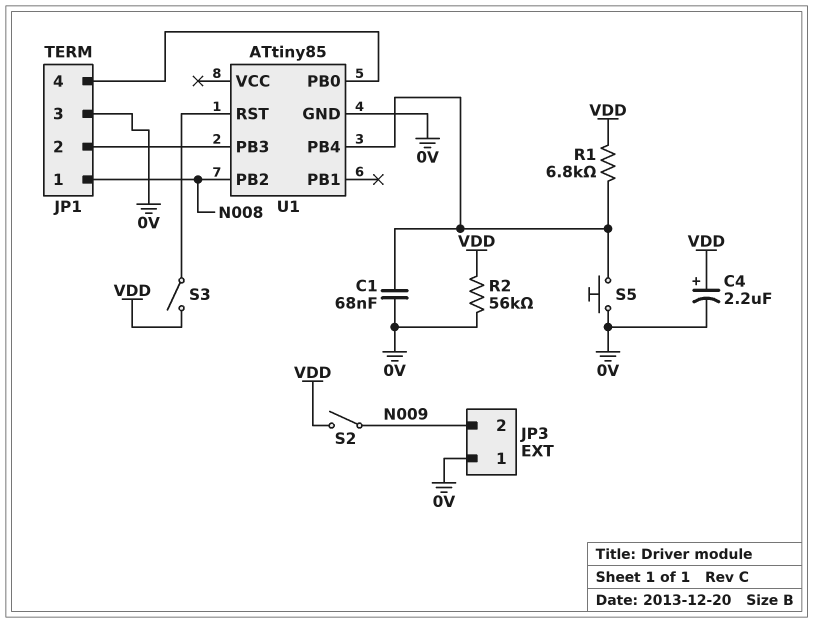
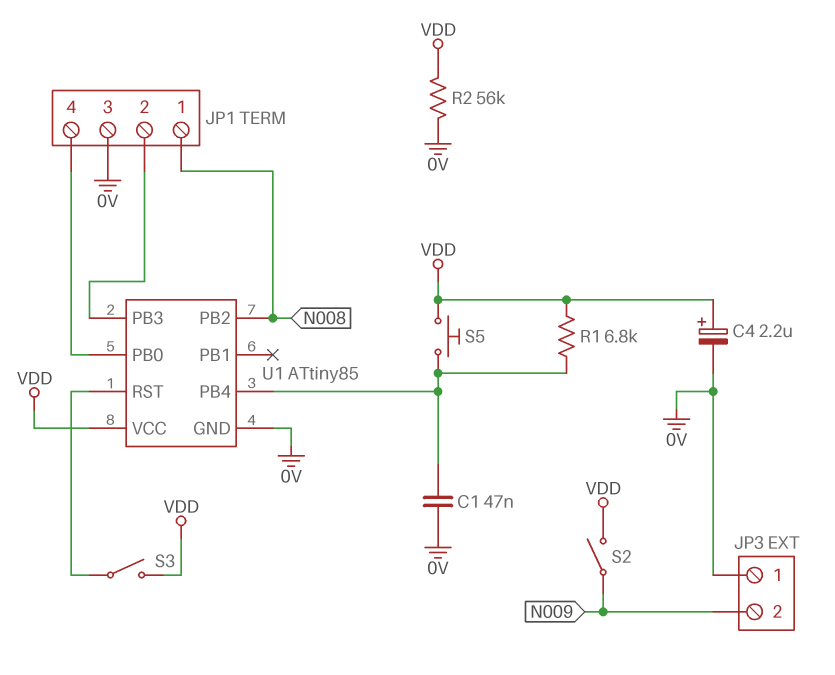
C1: 68nF (0V, U1/PB4) -> 47nF (0V, U1/PB4)
S5: button (0V, U1/PB4) -> button (U1/PB4, VDD)
U1 pin VCC: none -> VDD

